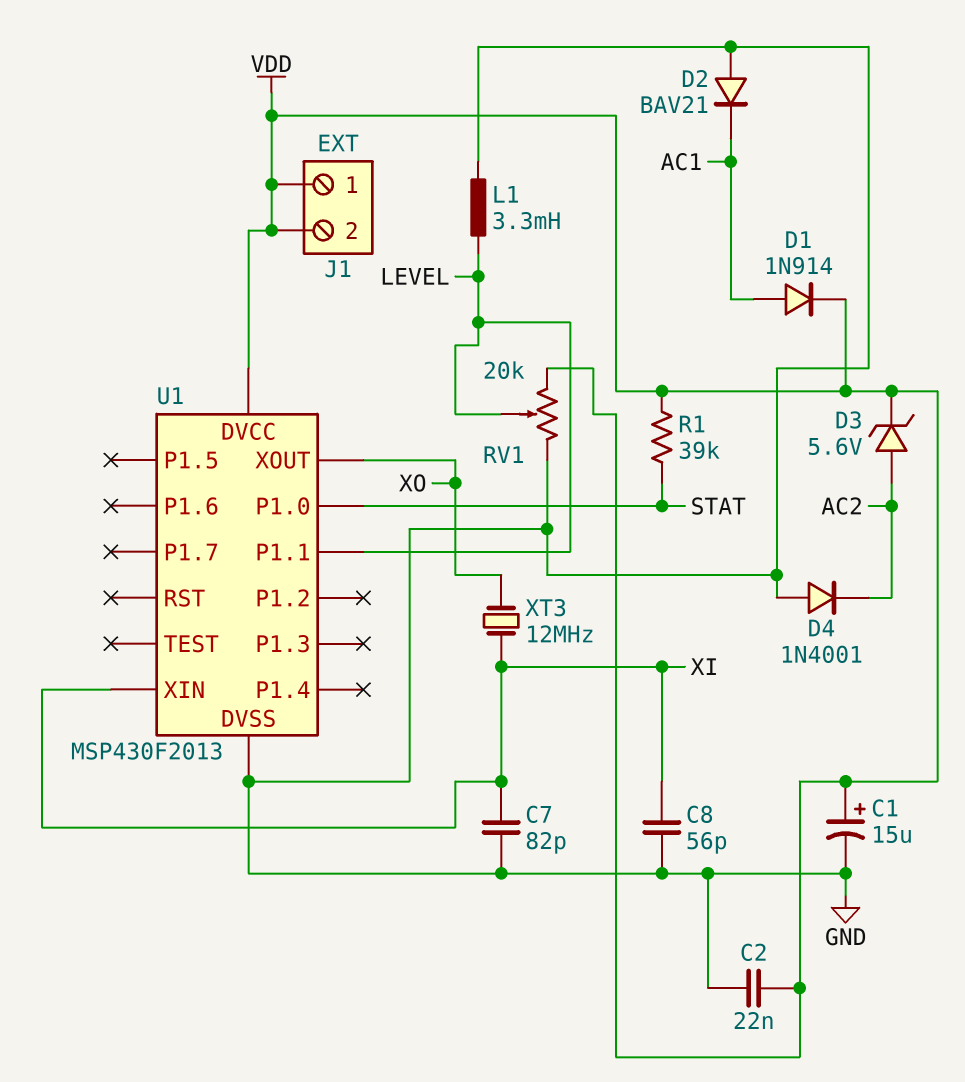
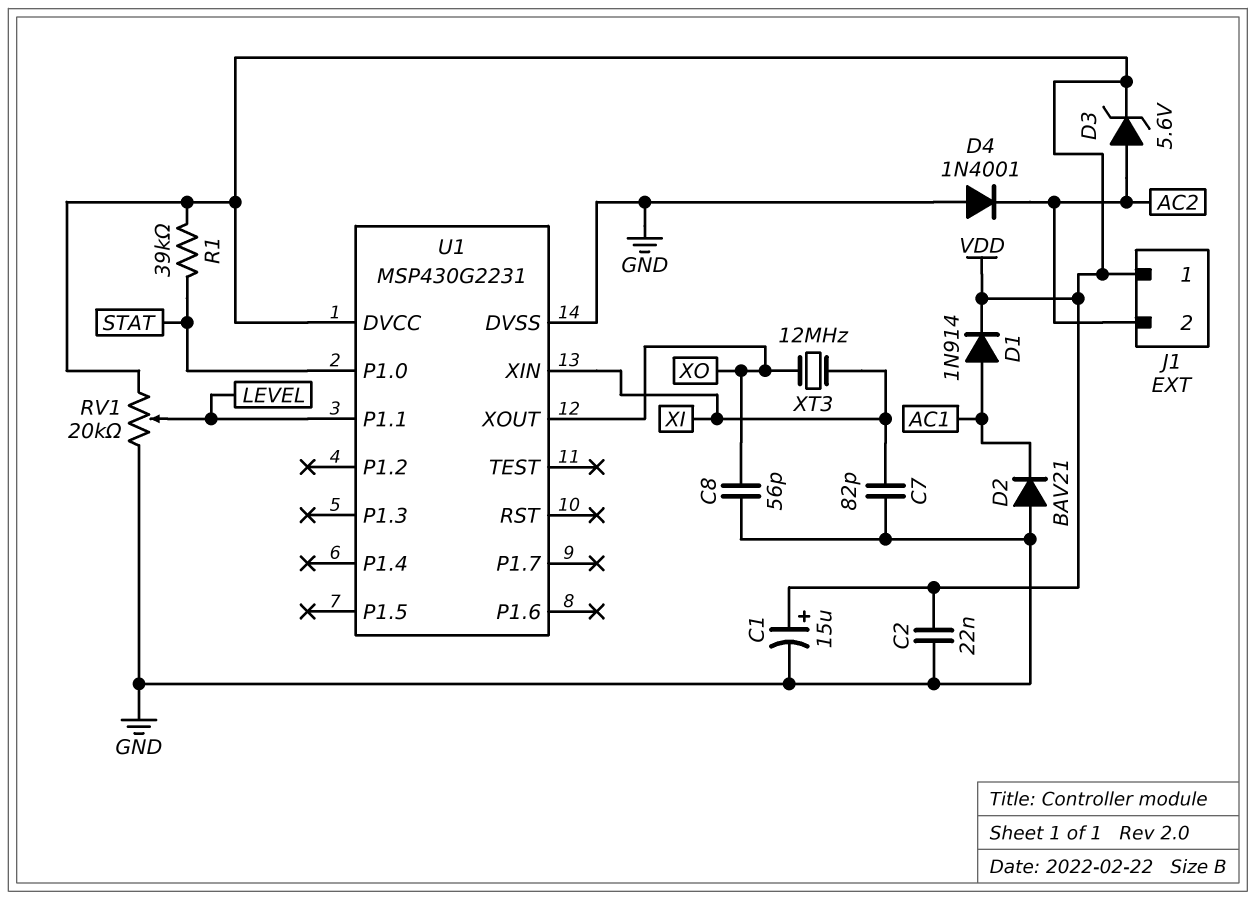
C8: 56pF (GND, XI) -> 56pF (GND, XO)
J1 pin 2: VDD -> AC2
L1: 3.3mH (GND, LEVEL) -> none
U1: MSP430F2013 -> MSP430G2231

